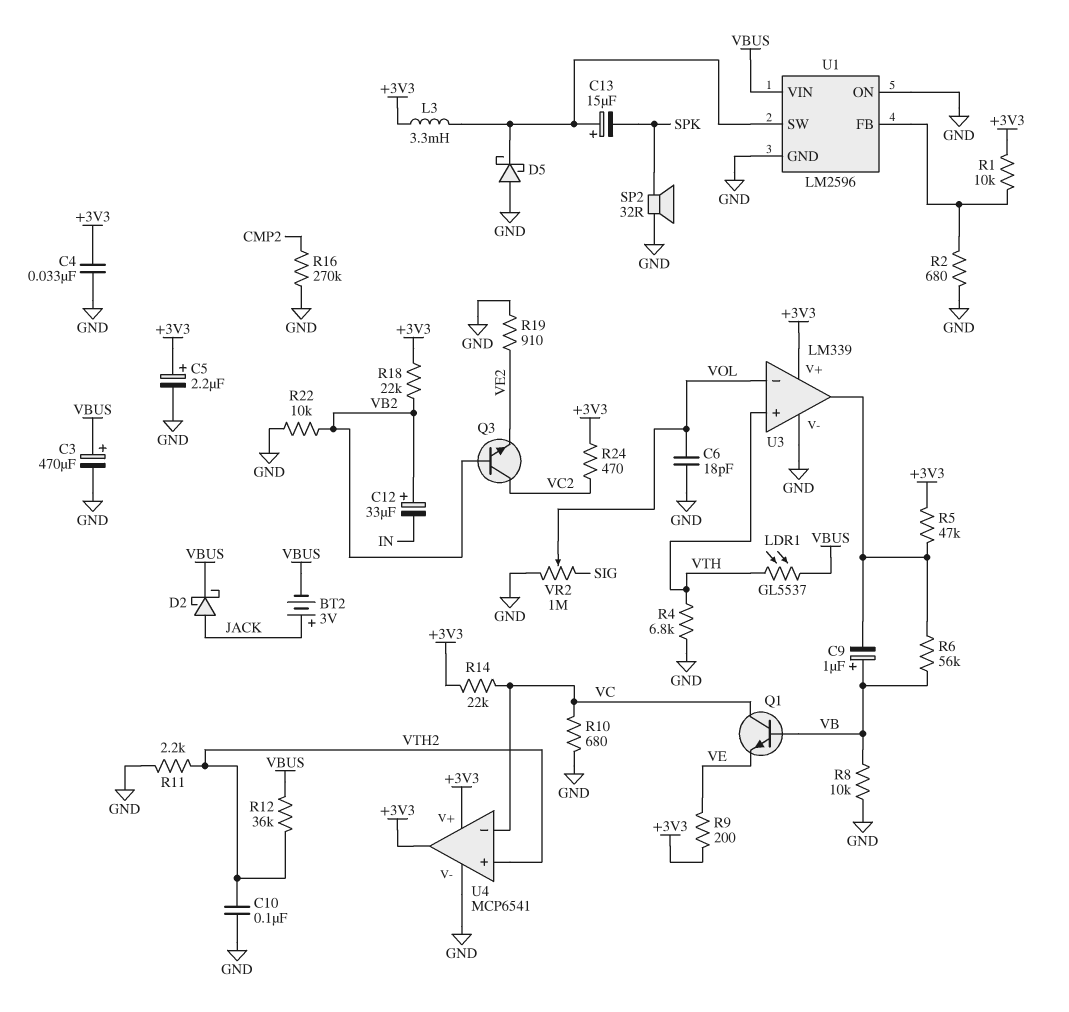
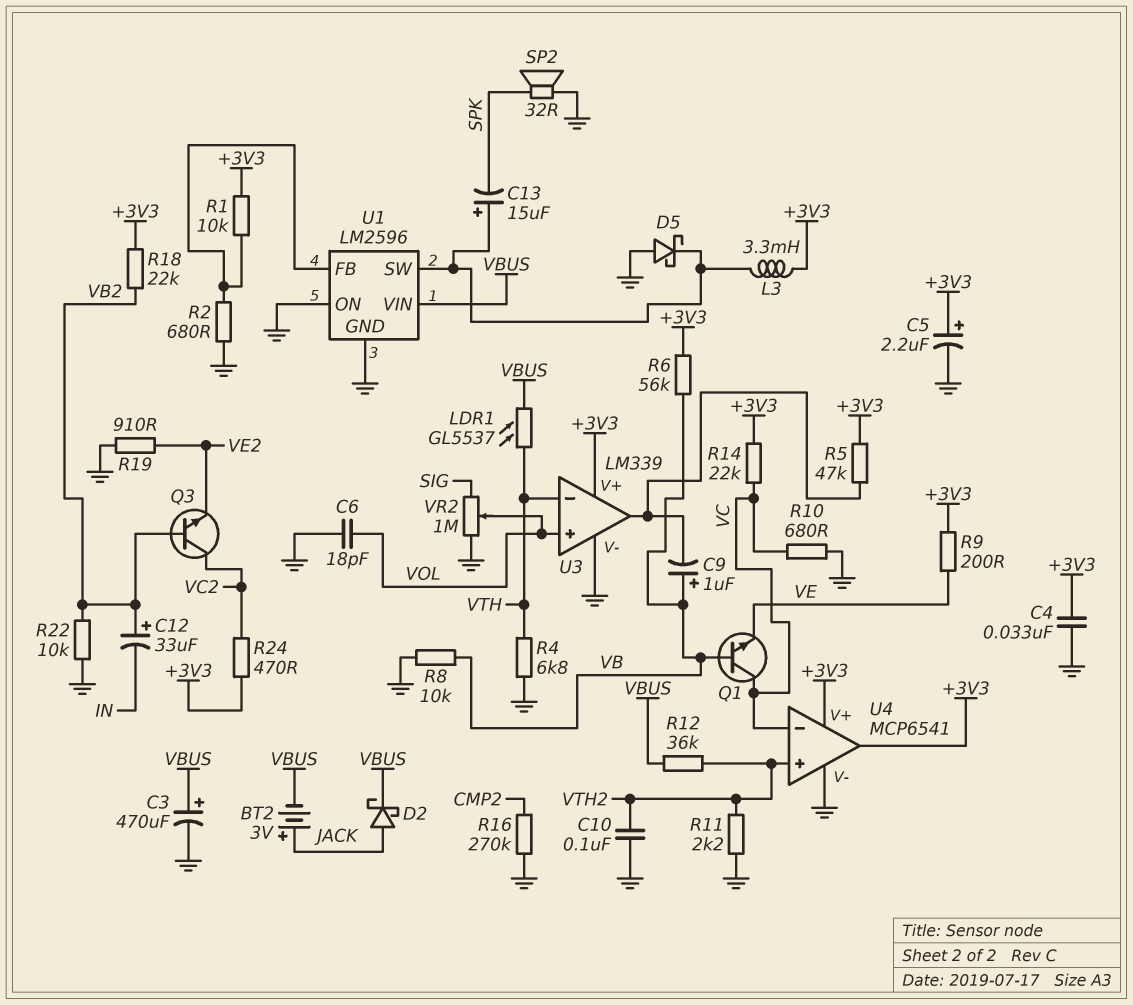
R6: 56k (U3/out, VB) -> 56k (+3V3, VB)
U3 pin in+: VTH -> VOL
U3 pin in-: VOL -> VTH

